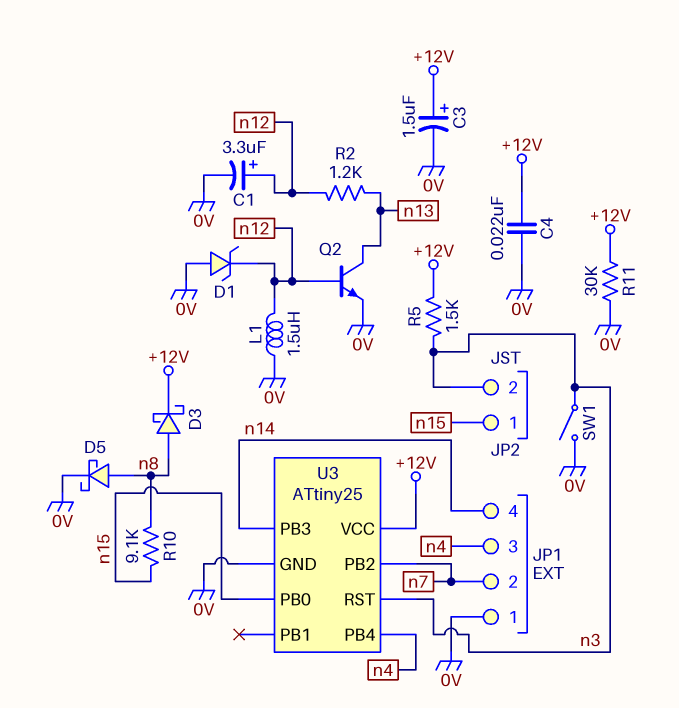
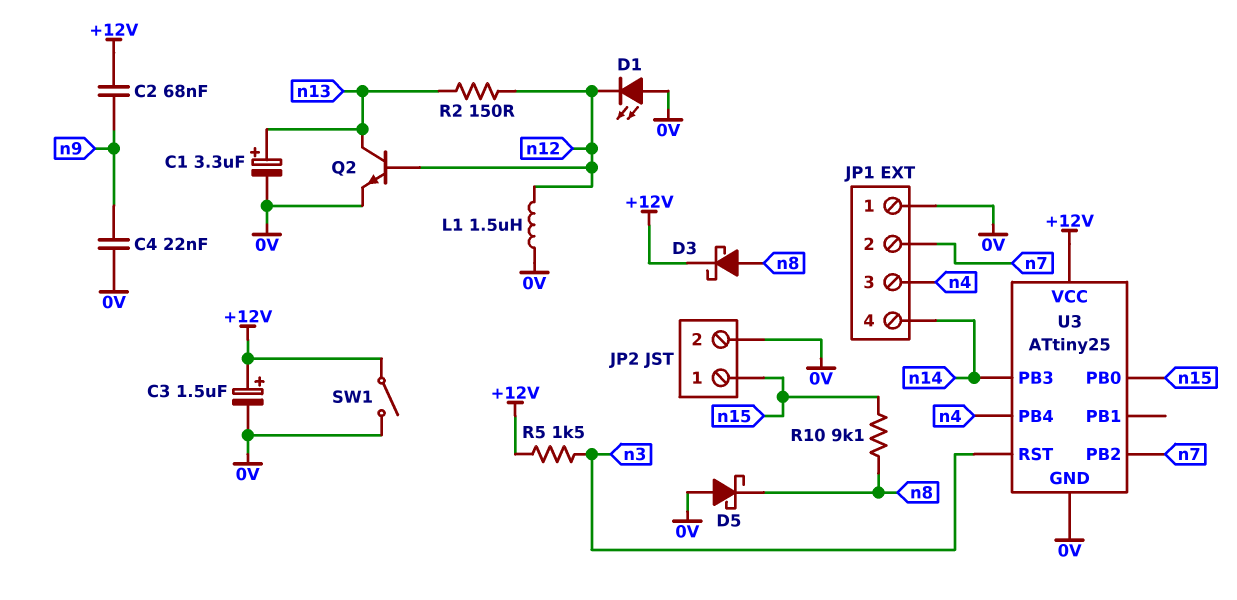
C1: 3.3uF (plus n12, minus 0V) -> 3.3uF (plus n13, minus 0V)
C2: none -> 68nF (+12V, n9)
C4: 22nF (+12V, 0V) -> 22nF (0V, n9)
D1: zener (A 0V, K n12) -> LED (A 0V, K n12)
D5: schottky (A n8, K 0V) -> schottky (A 0V, K n8)
JP2 pin 2: n3 -> 0V
R2: 1.2k (n12, n13) -> 150 (n12, n13)
R11: 30k (+12V, 0V) -> none
SW1: switch (0V, n3) -> switch (+12V, 0V)

